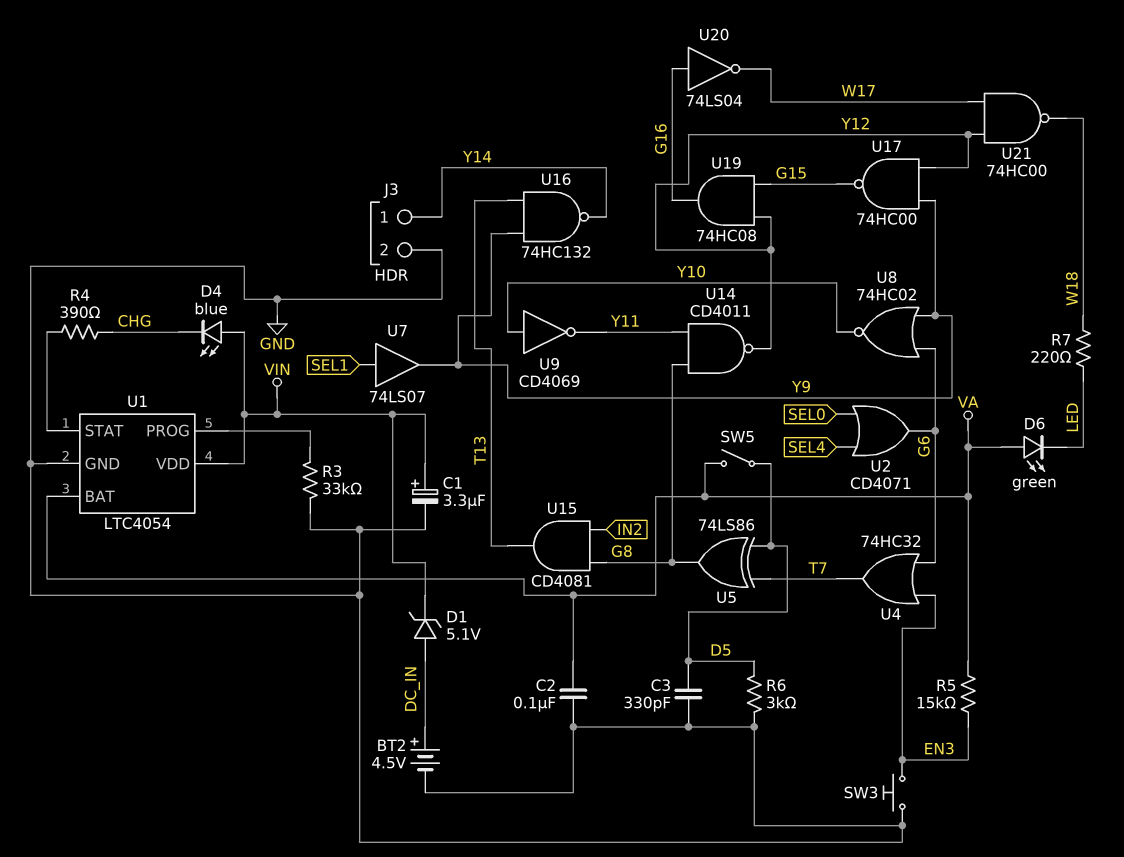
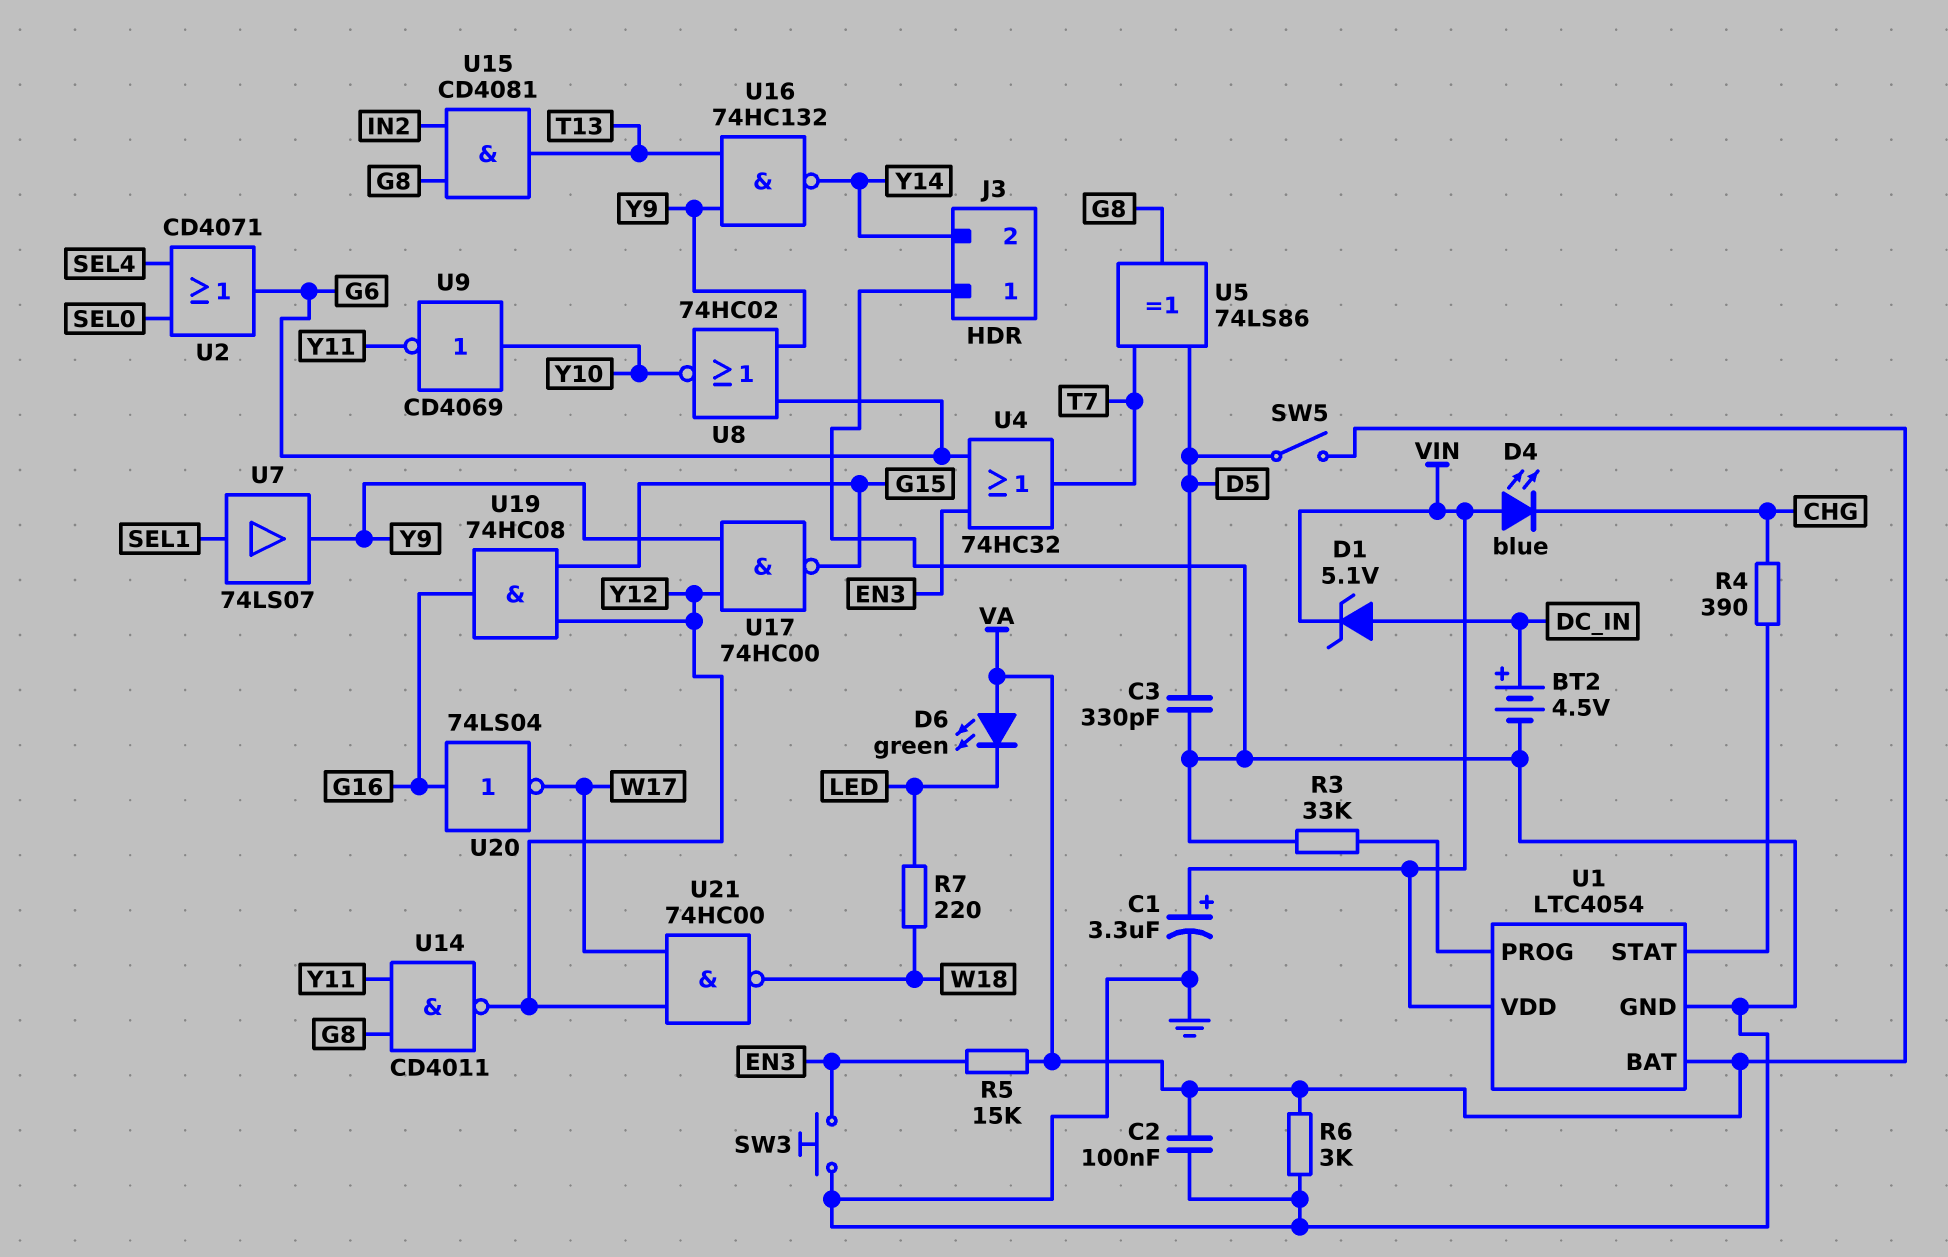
J3 pin 1: Y14 -> GND
J3 pin 2: GND -> Y14
R6: 3k (D5, GND) -> 3k (GND, VA)

